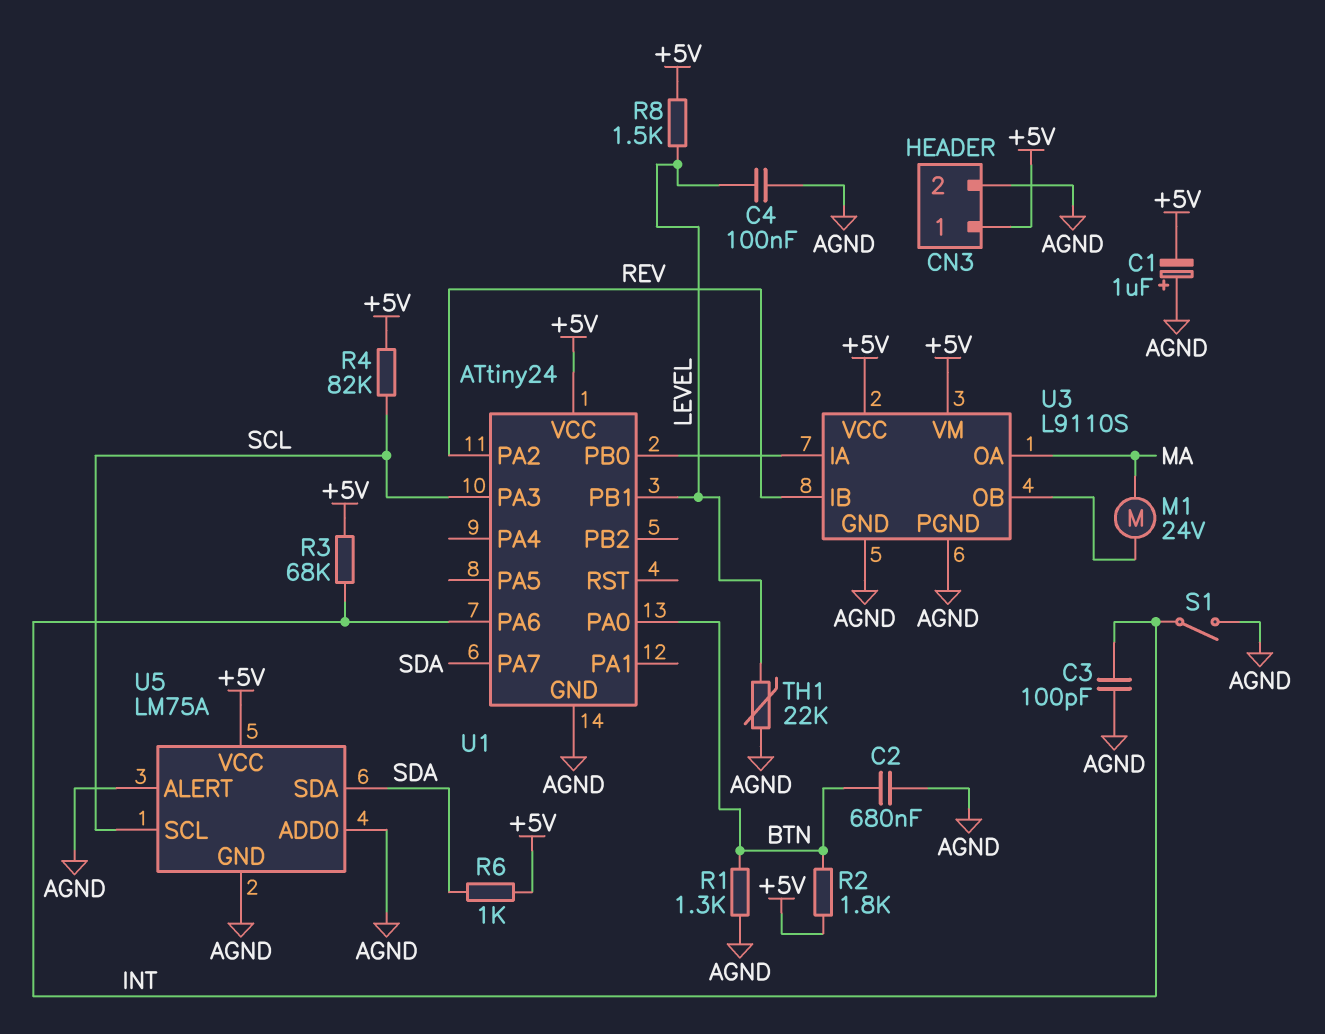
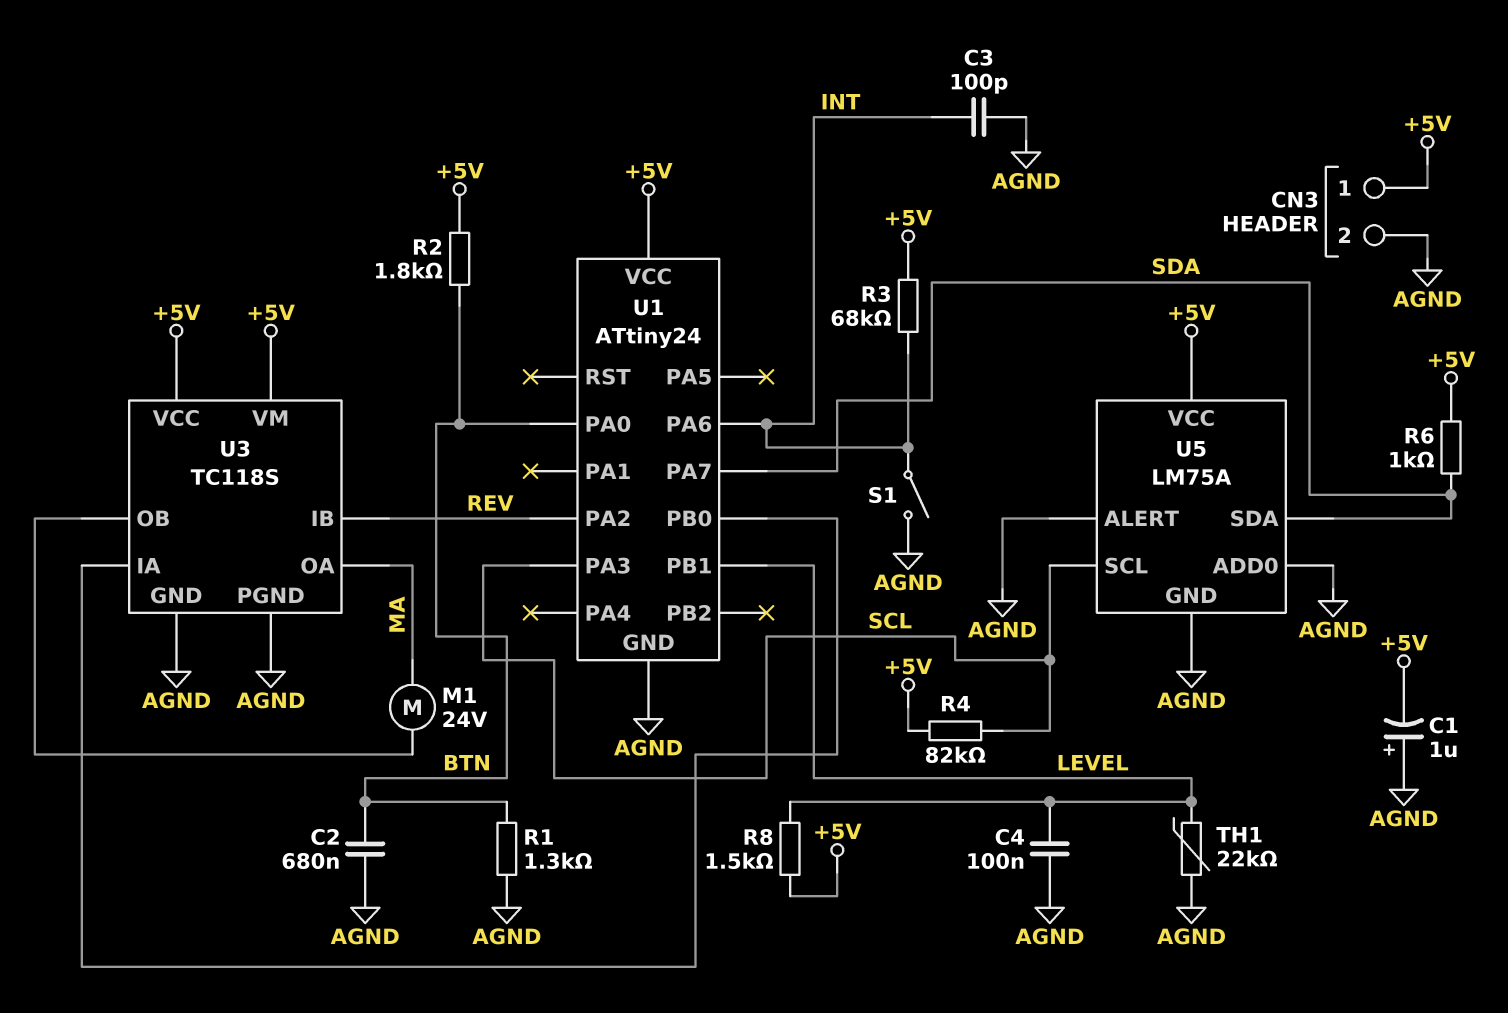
U3: L9110S -> TC118S

